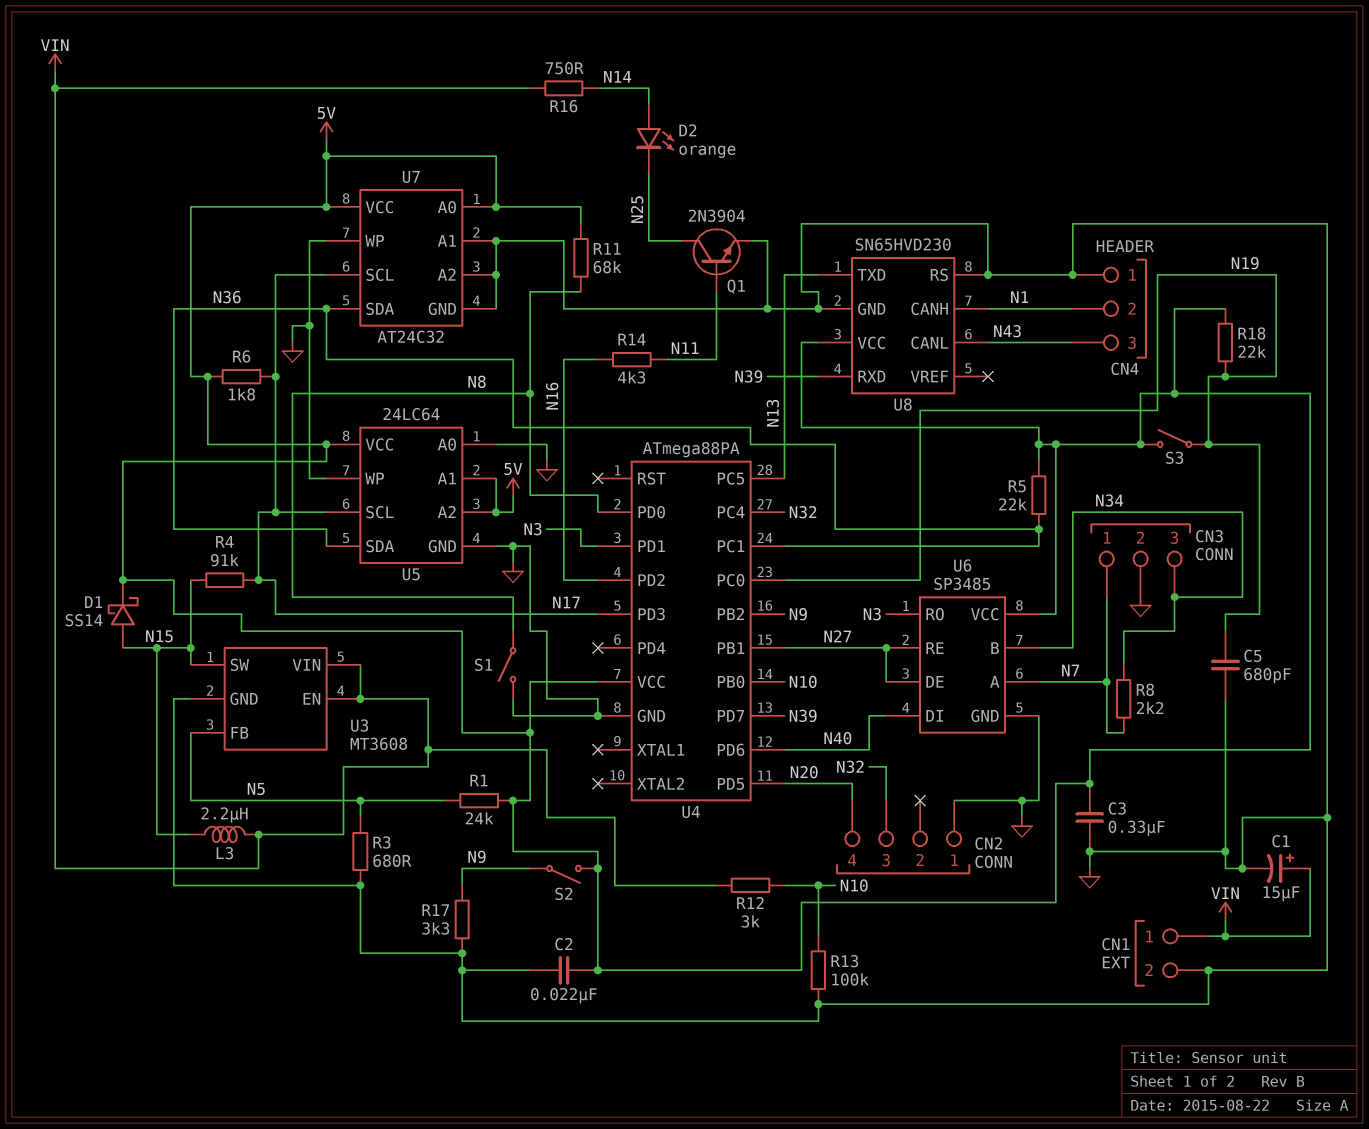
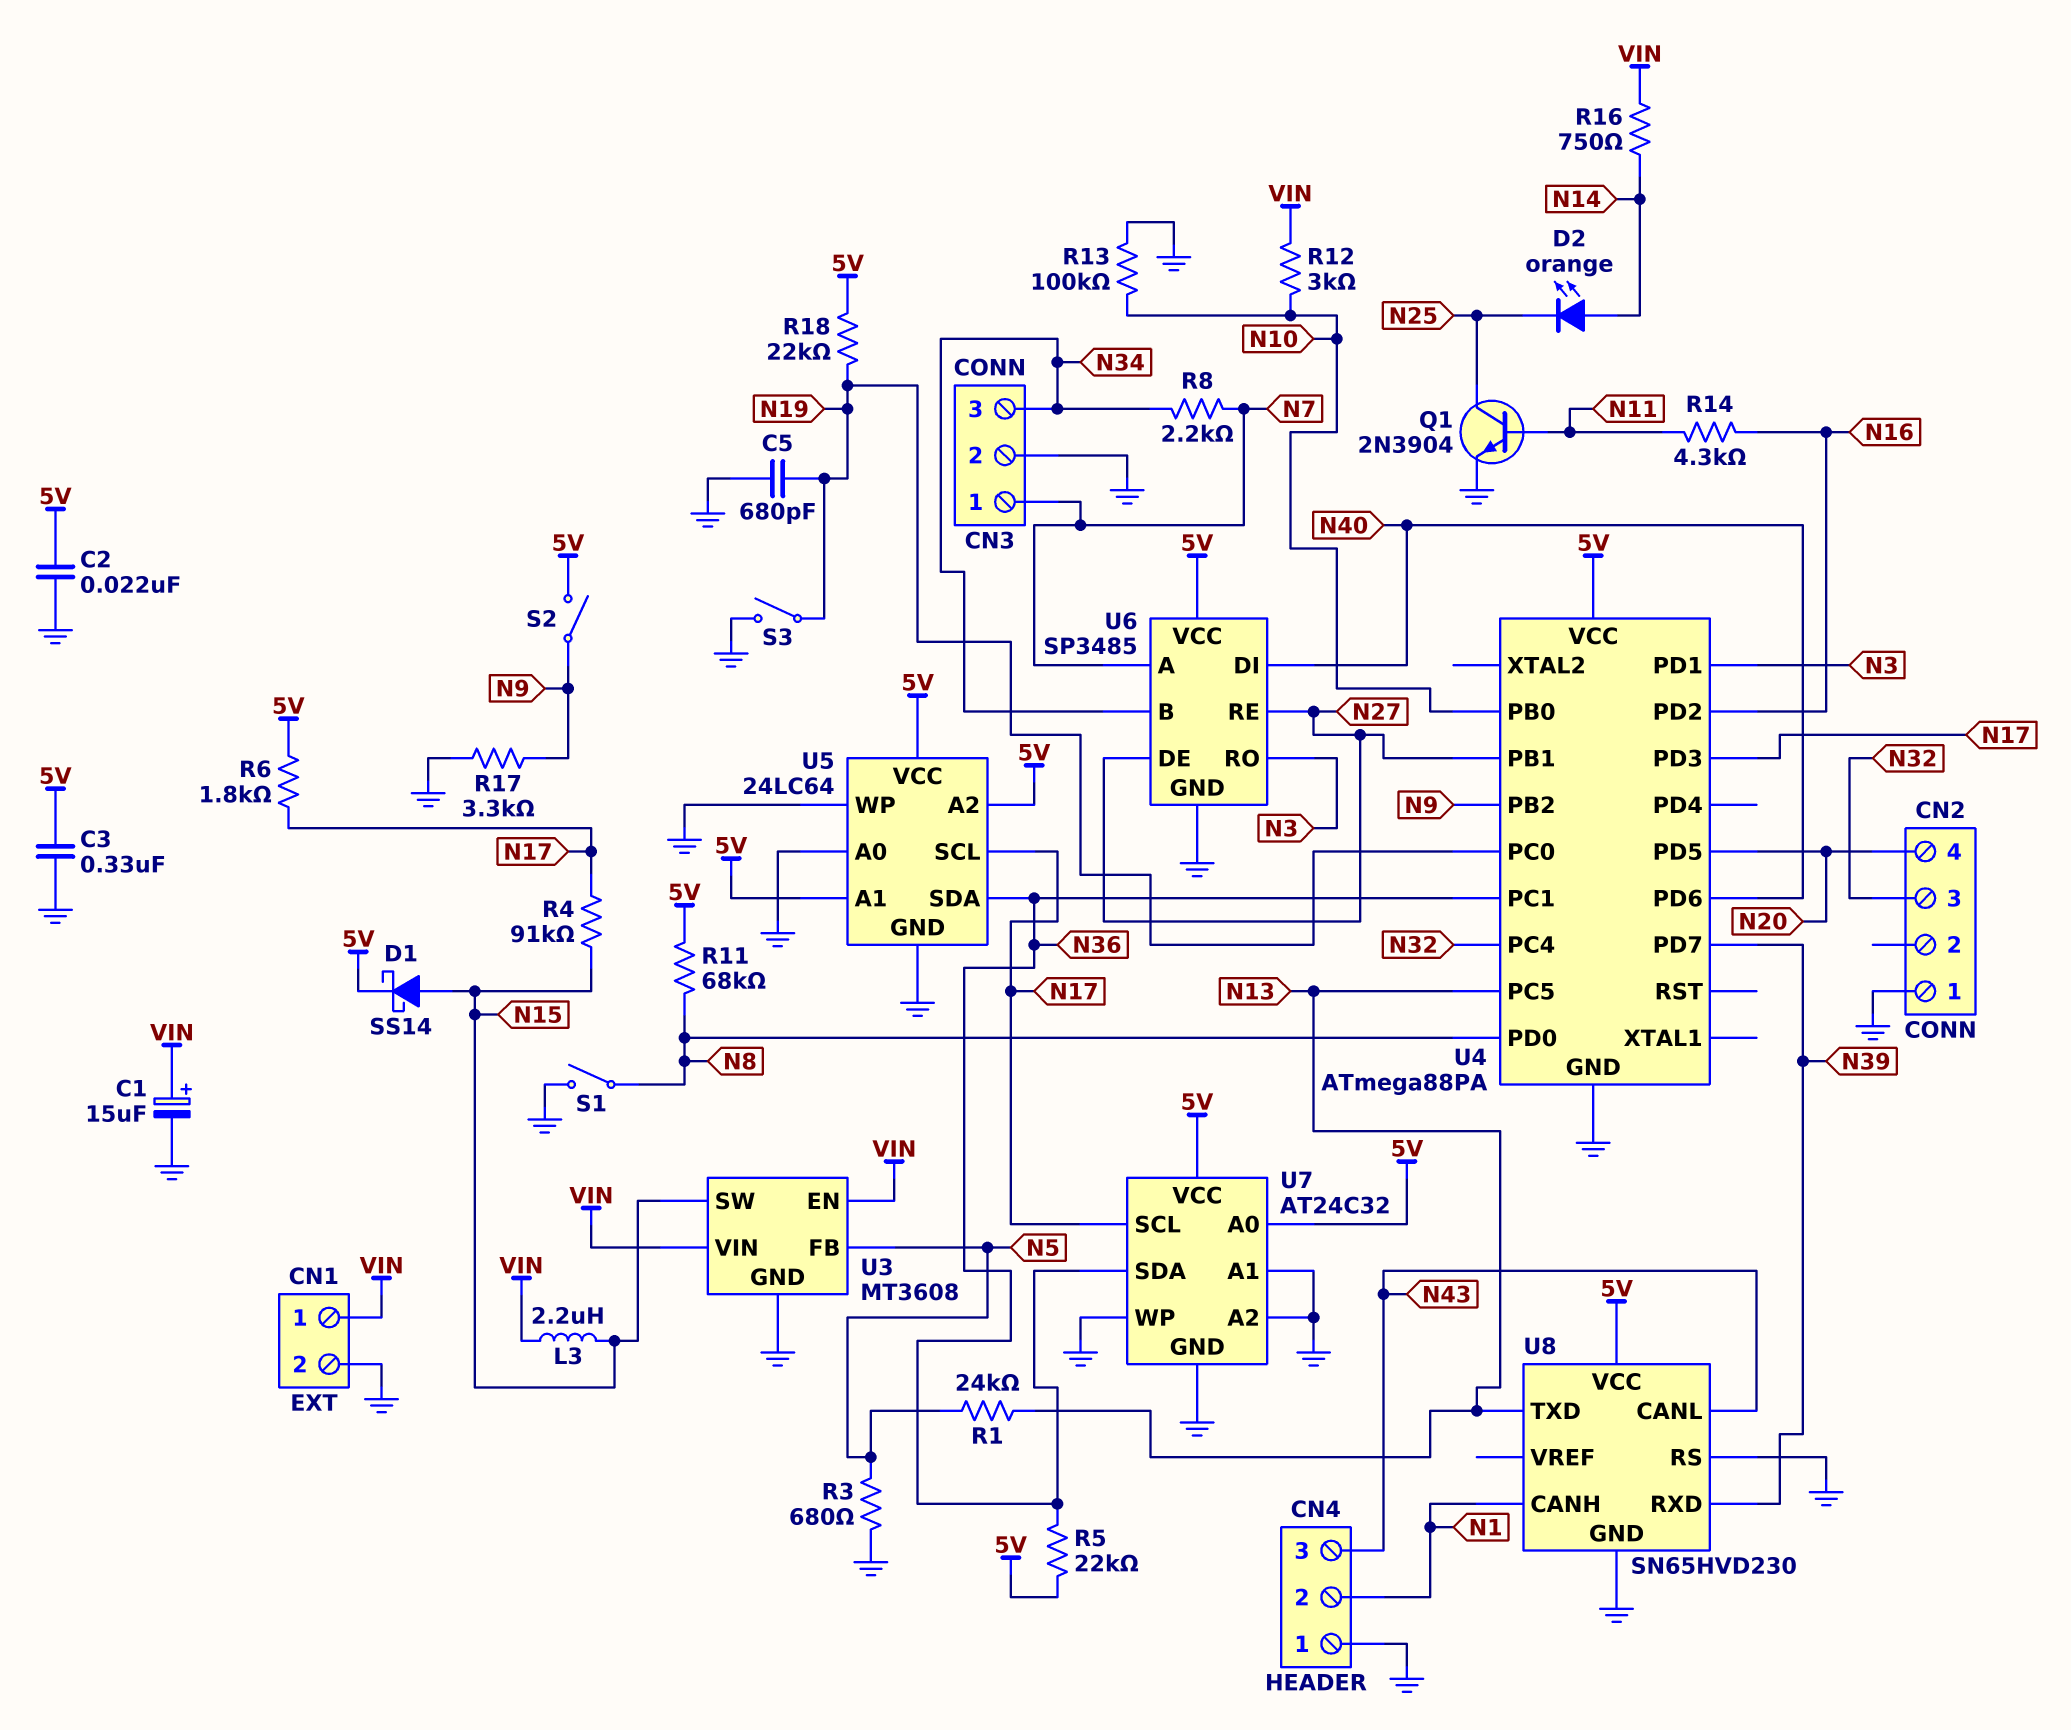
R1: 24k (5V, N5) -> 24k (N5, N13)
S3: switch (5V, N19) -> switch (GND, N19)

